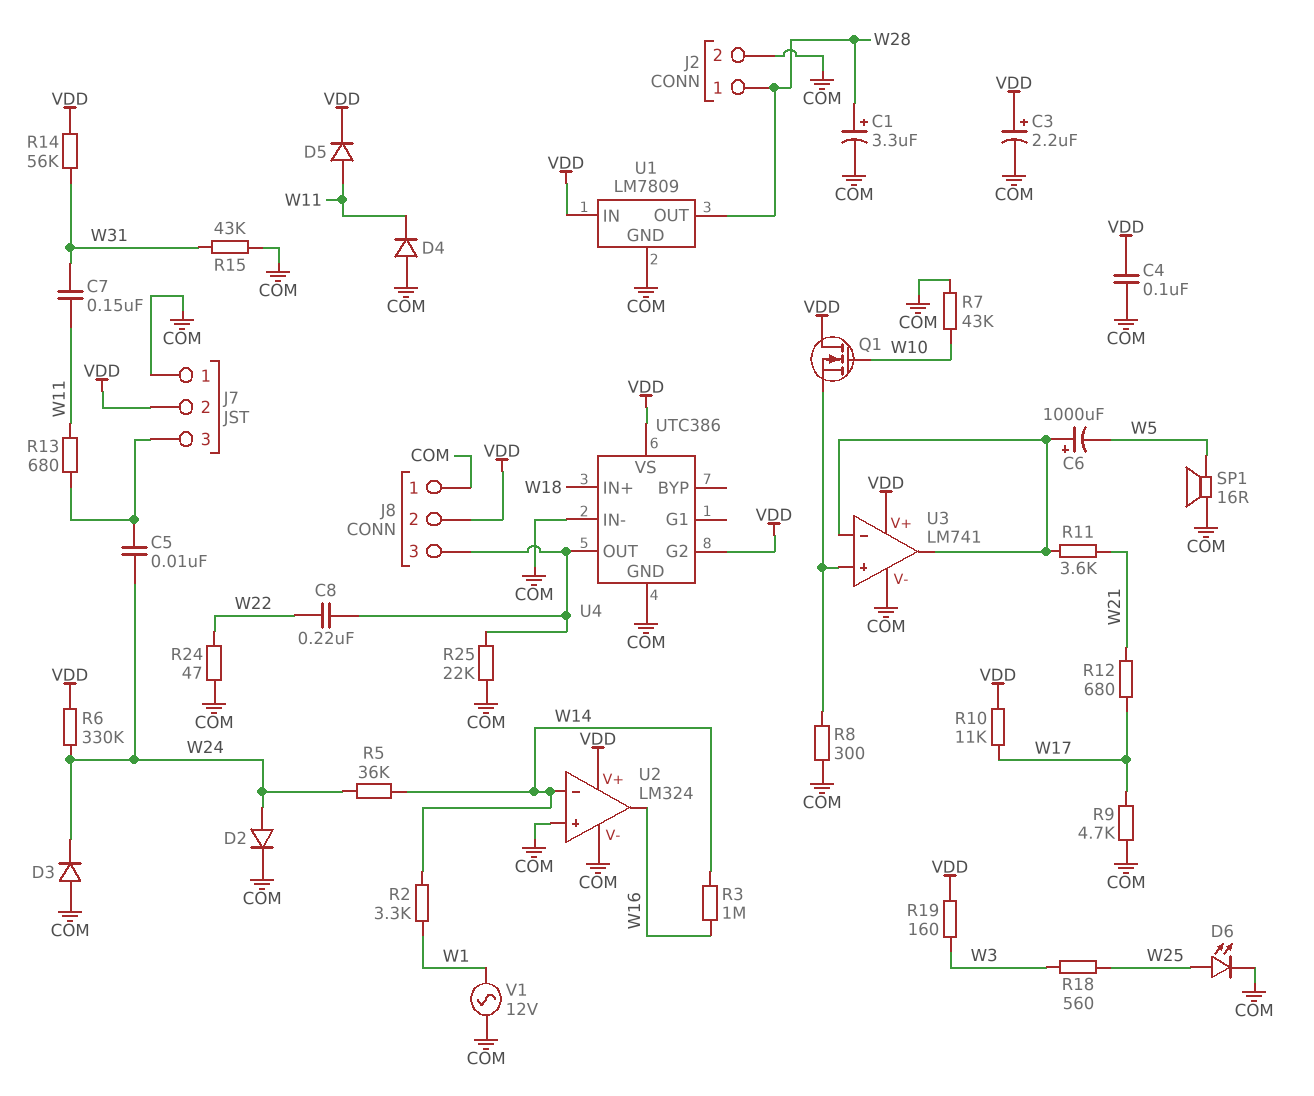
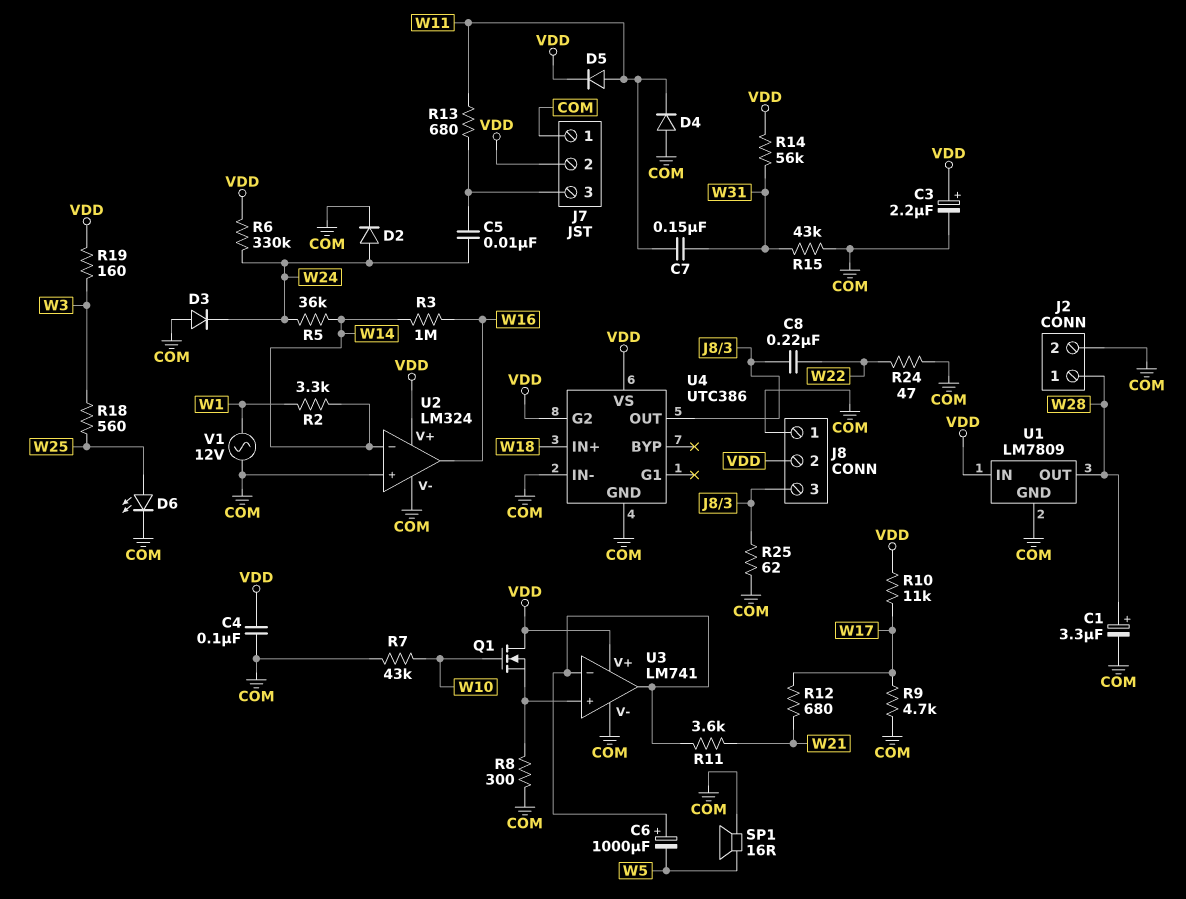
R25: 22k (COM, J8/3) -> 62 (COM, J8/3)

